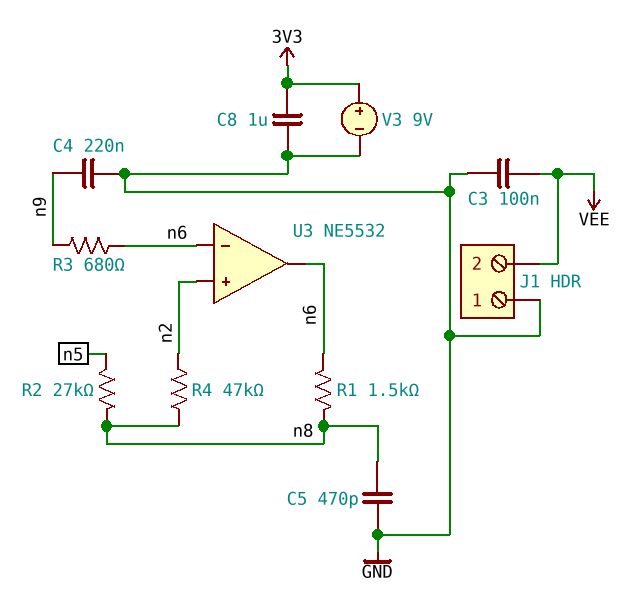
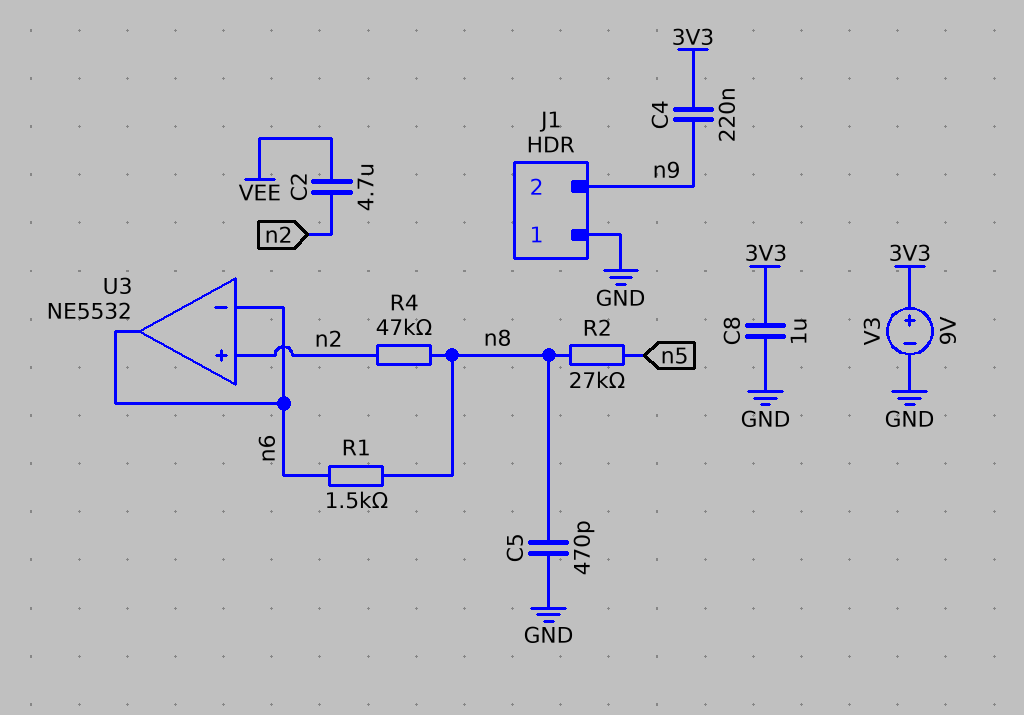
C2: none -> 4.7uF (VEE, n2)
C3: 100nF (GND, VEE) -> none
C4: 220nF (GND, n9) -> 220nF (3V3, n9)
J1 pin 2: VEE -> n9
R3: 680 (n6, n9) -> none

